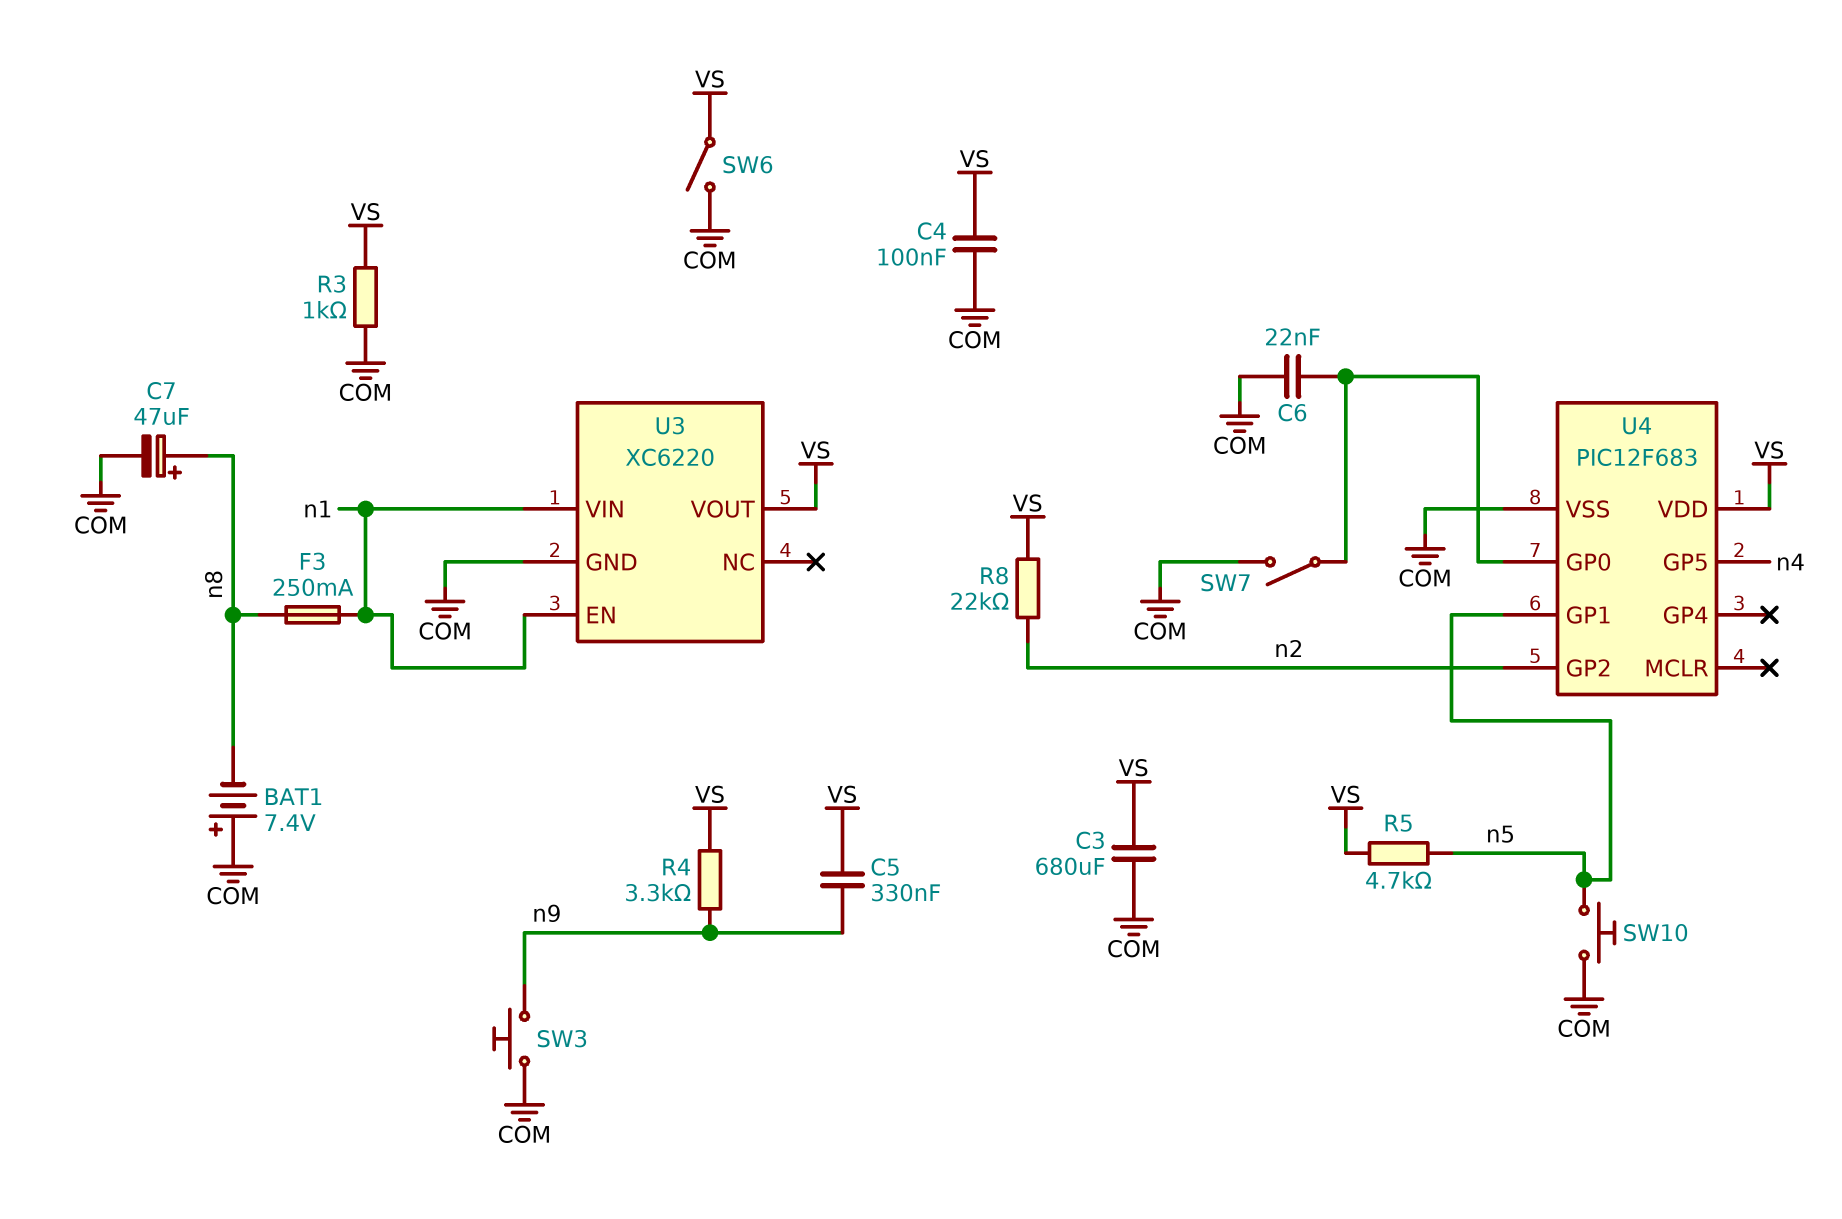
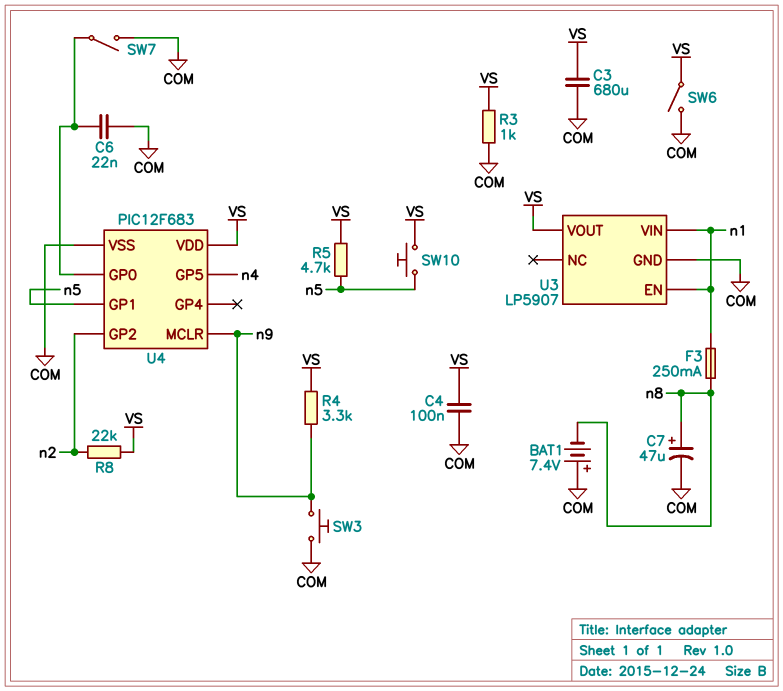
C5: 330nF (VS, n9) -> none
SW10: button (COM, n5) -> button (VS, n5)
U3: XC6220 -> LP5907
U4 pin MCLR: none -> n9

